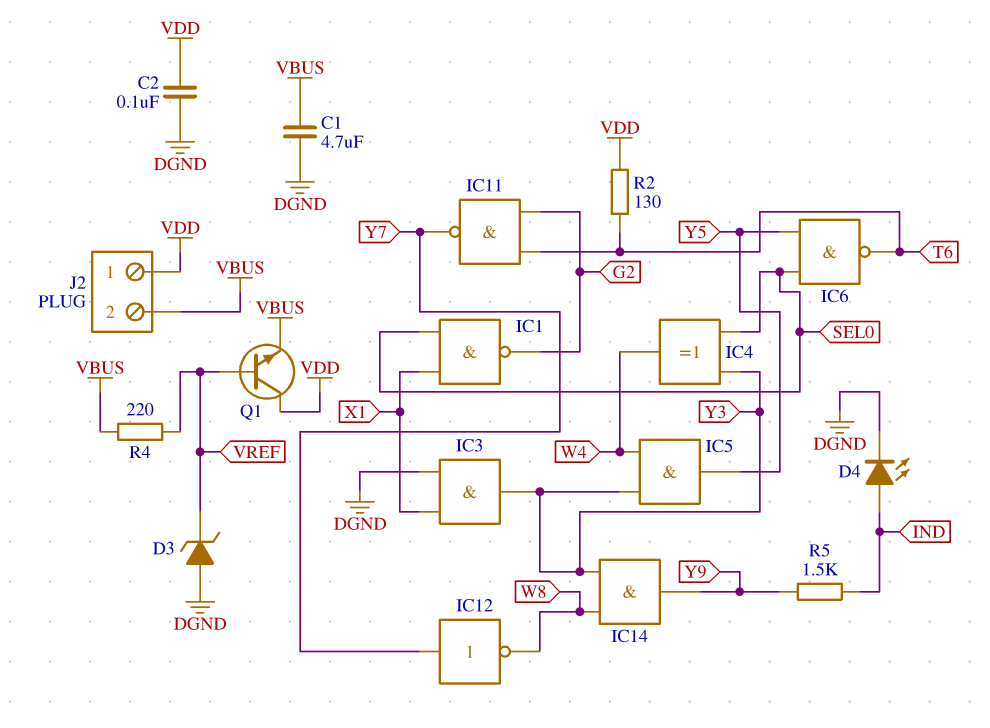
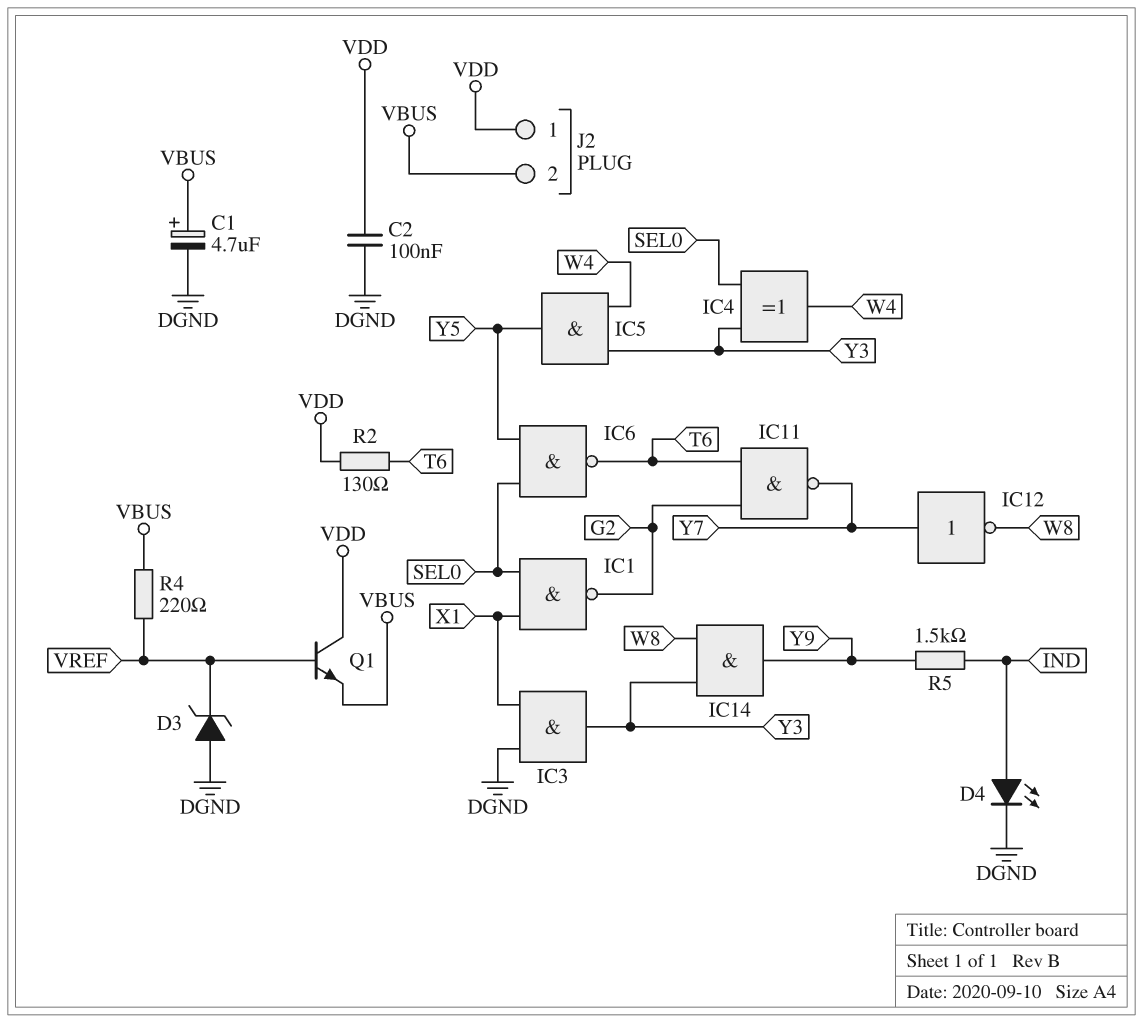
C1: 4.7uF (DGND, VBUS) -> 4.7uF (plus VBUS, minus DGND)

